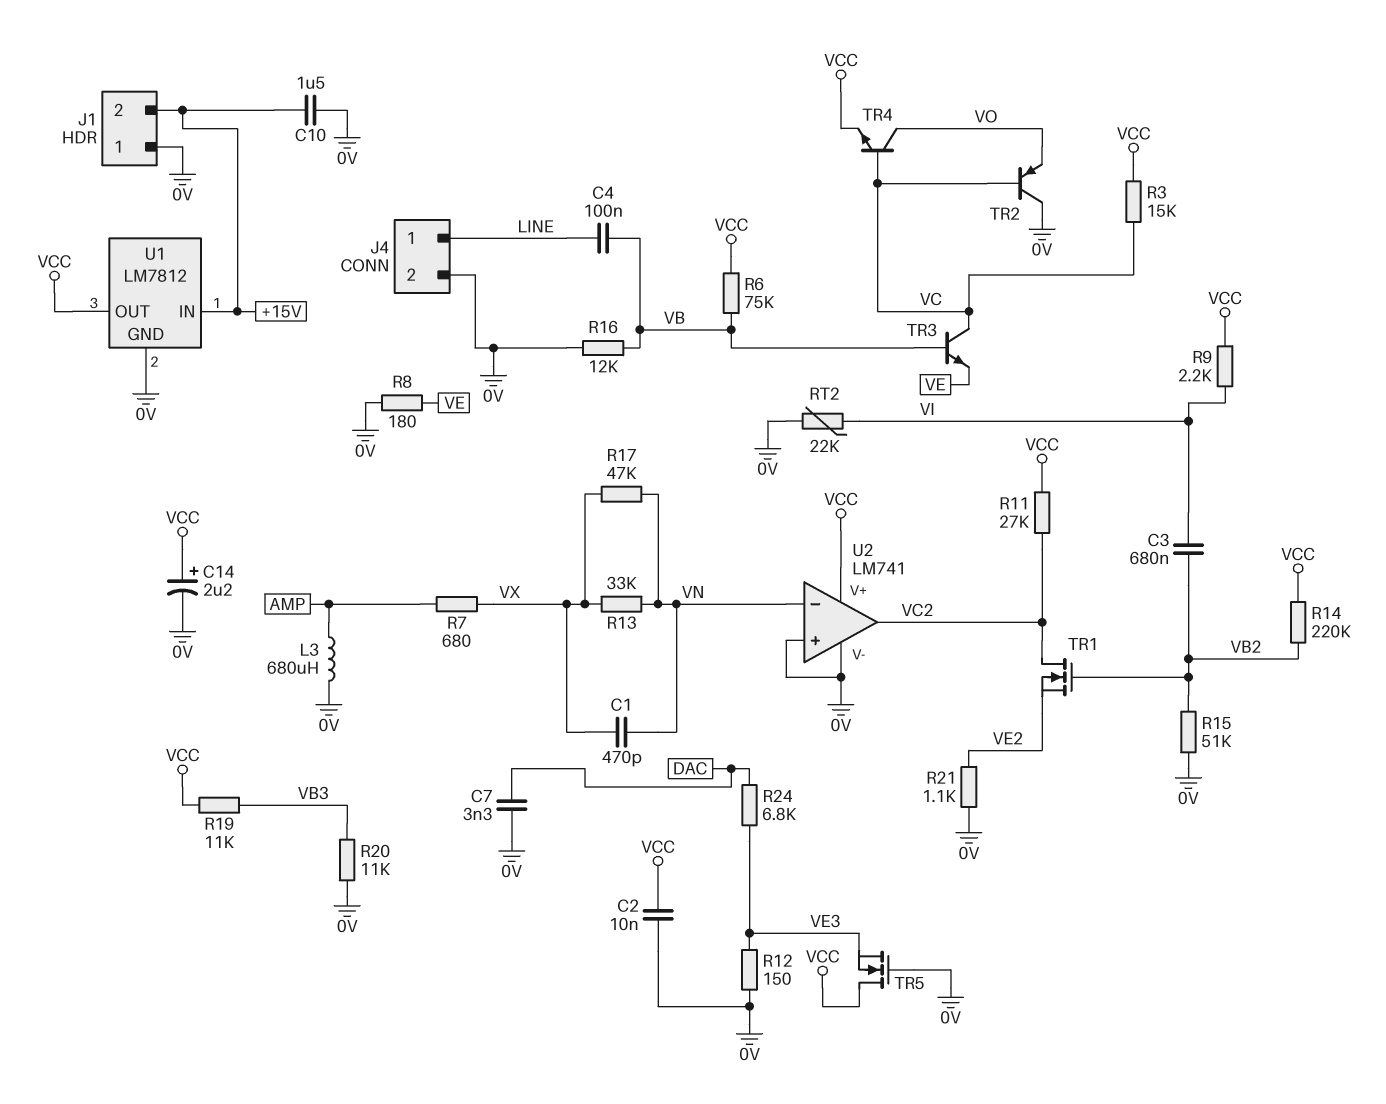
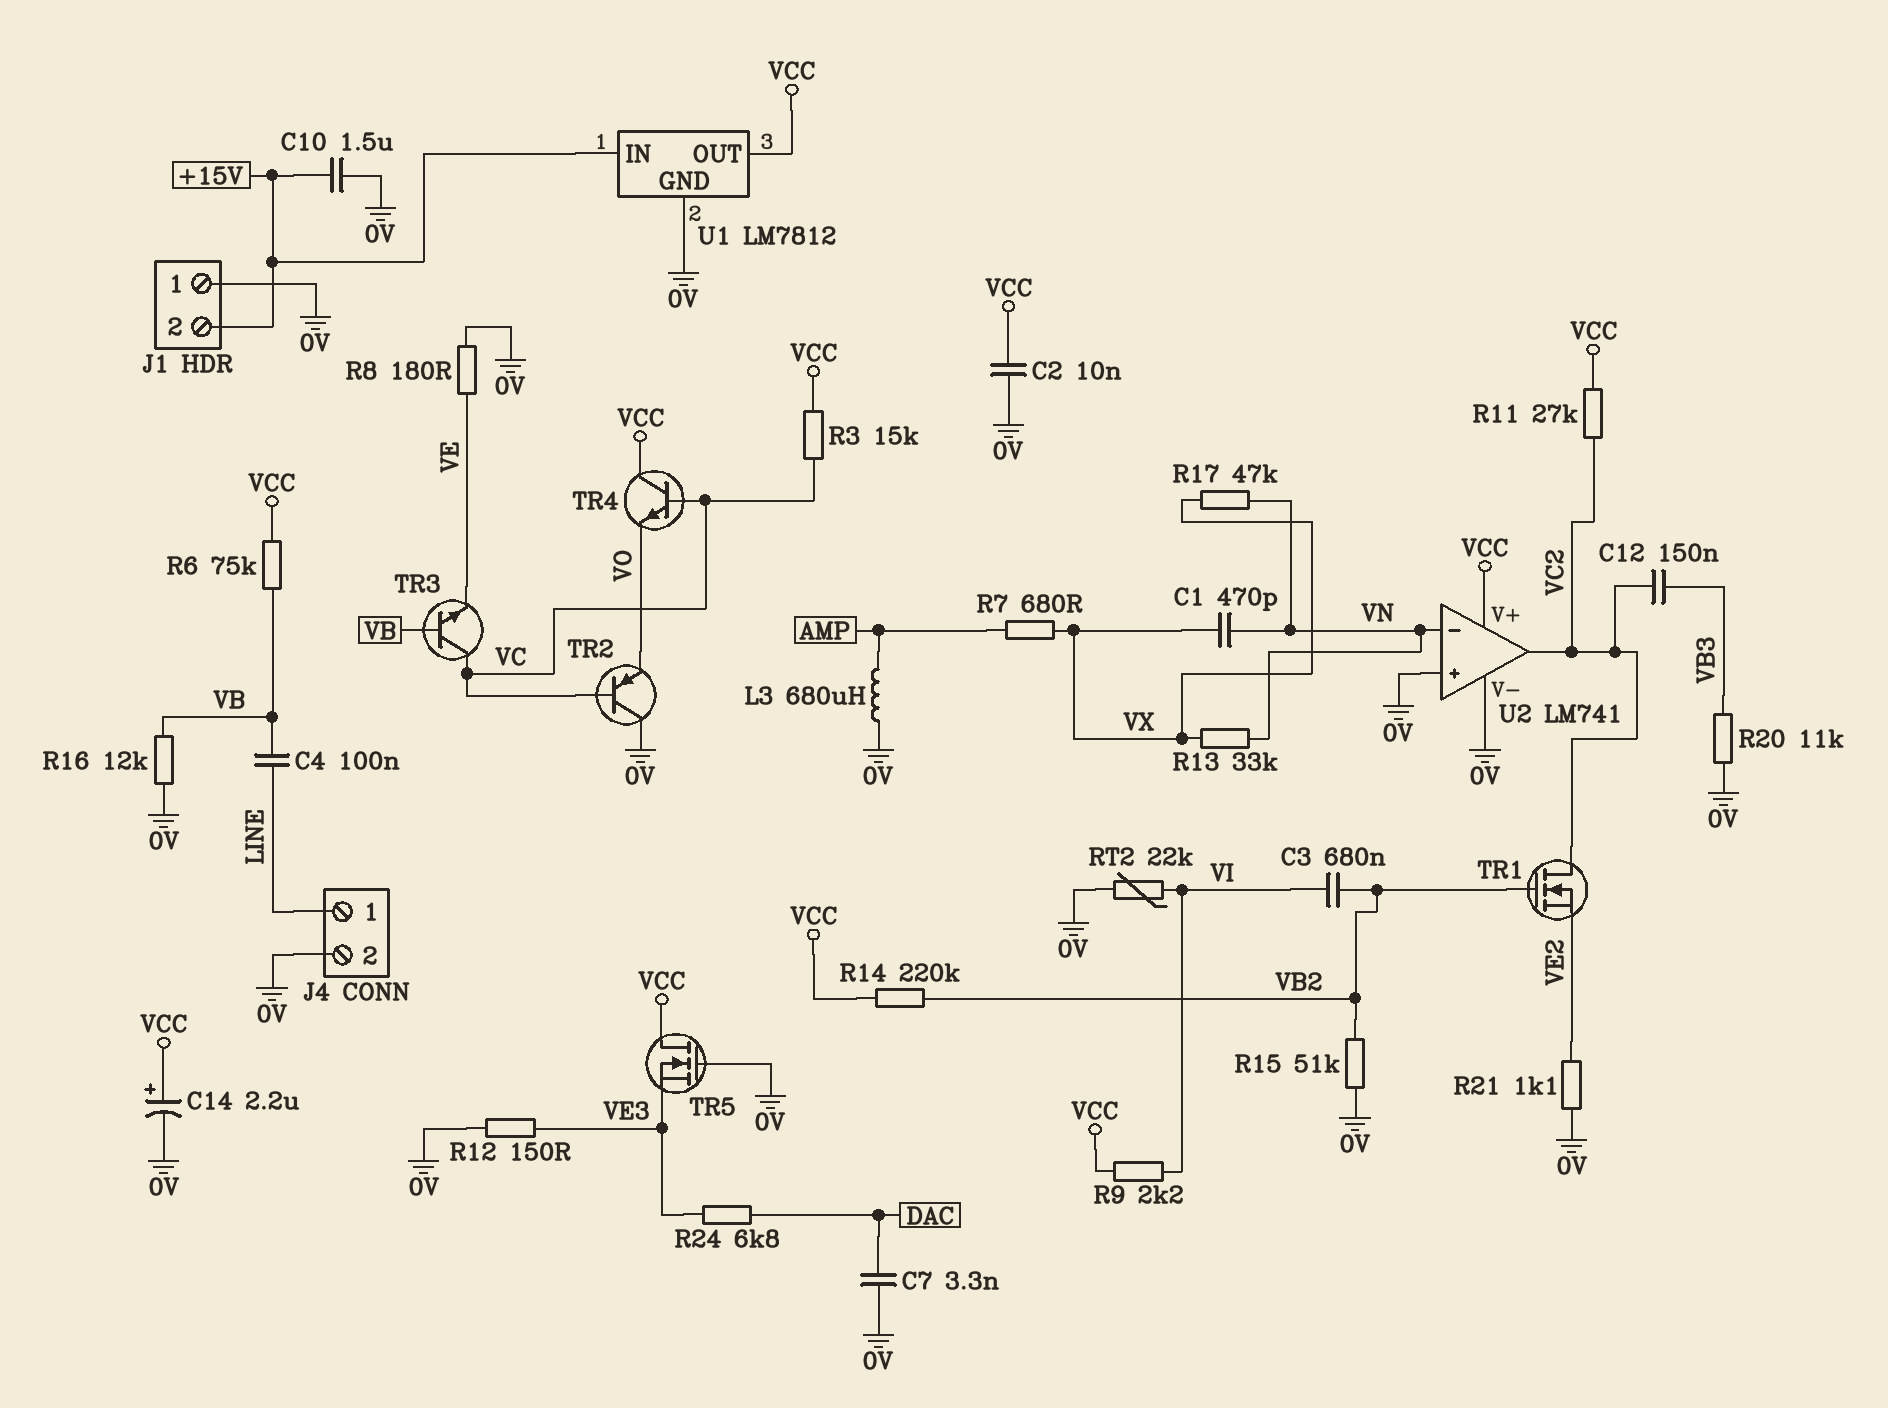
C12: none -> 150nF (VB3, VC2)
R19: 11k (VB3, VCC) -> none
TR4: NPN (B VC, C VO, E VCC) -> NPN (B VC, C VCC, E VO)

